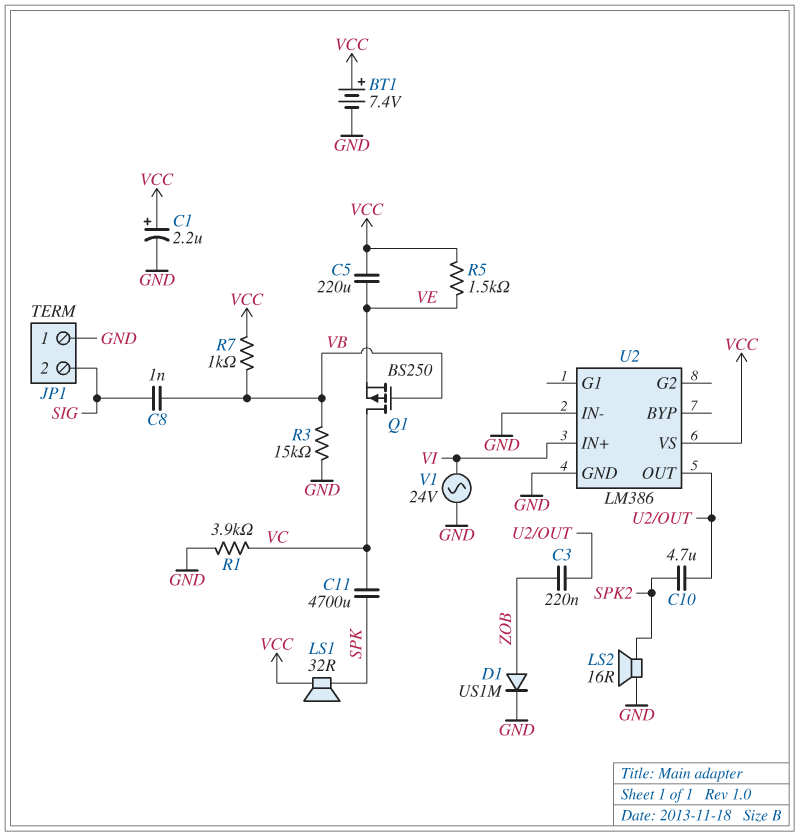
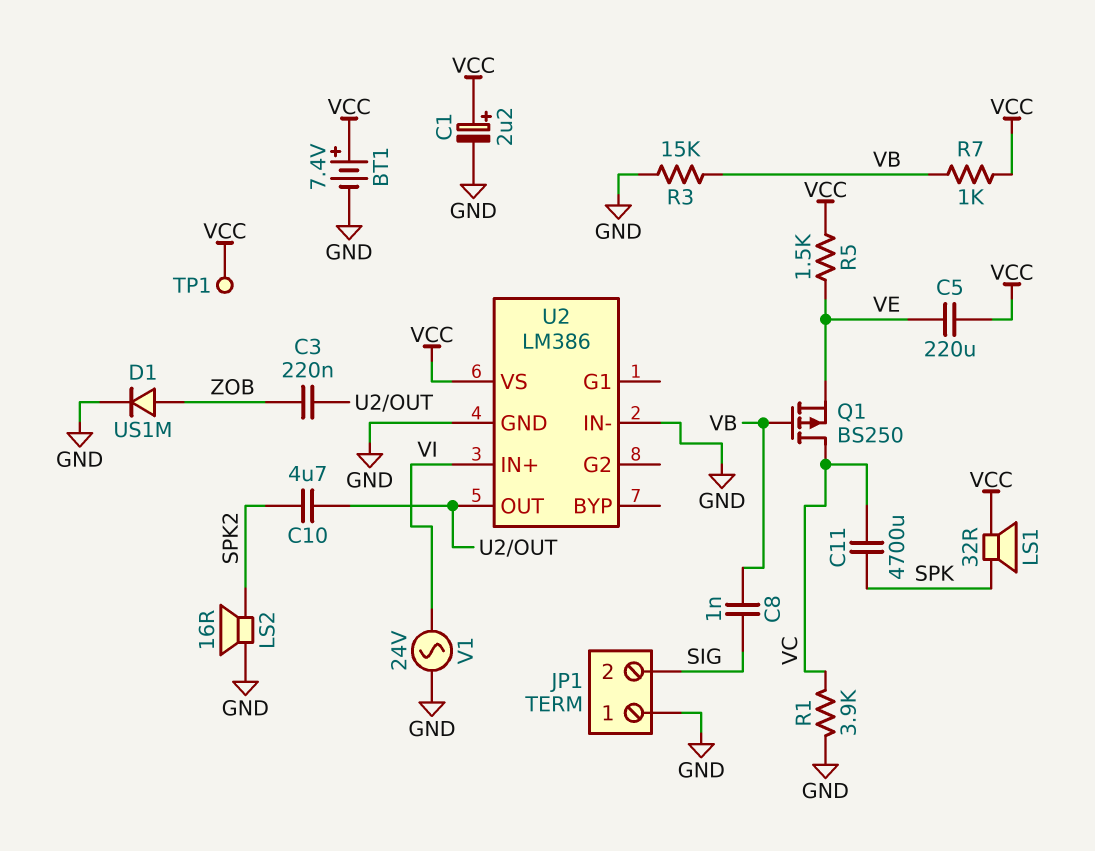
TP1: none -> test point (VCC)

